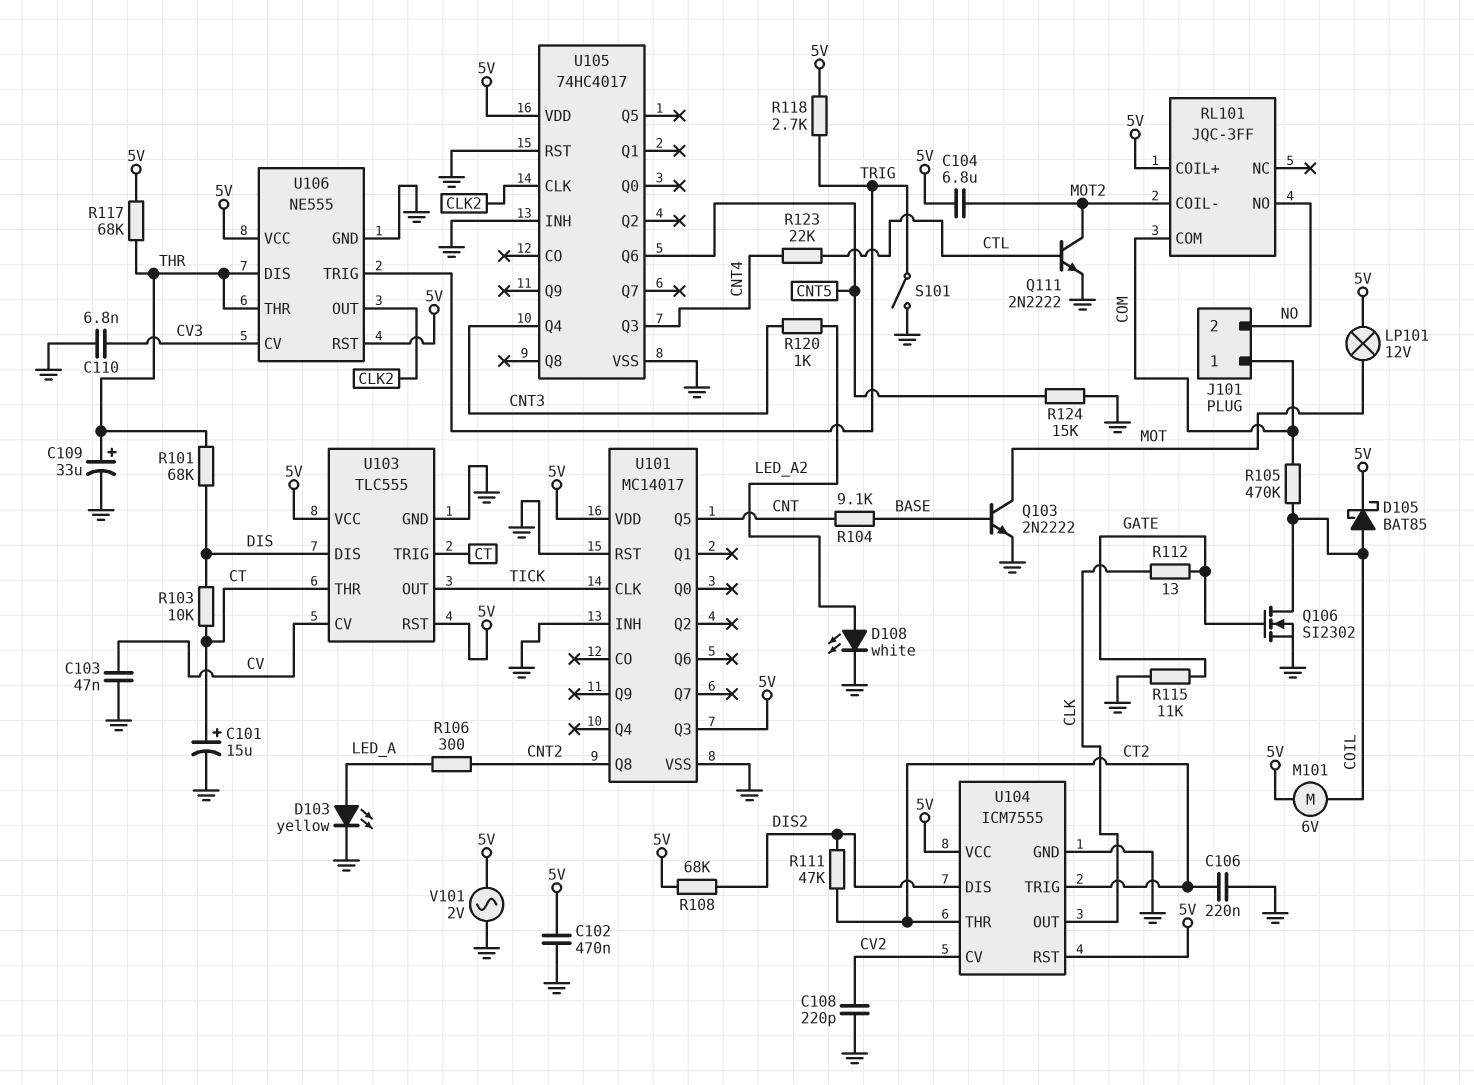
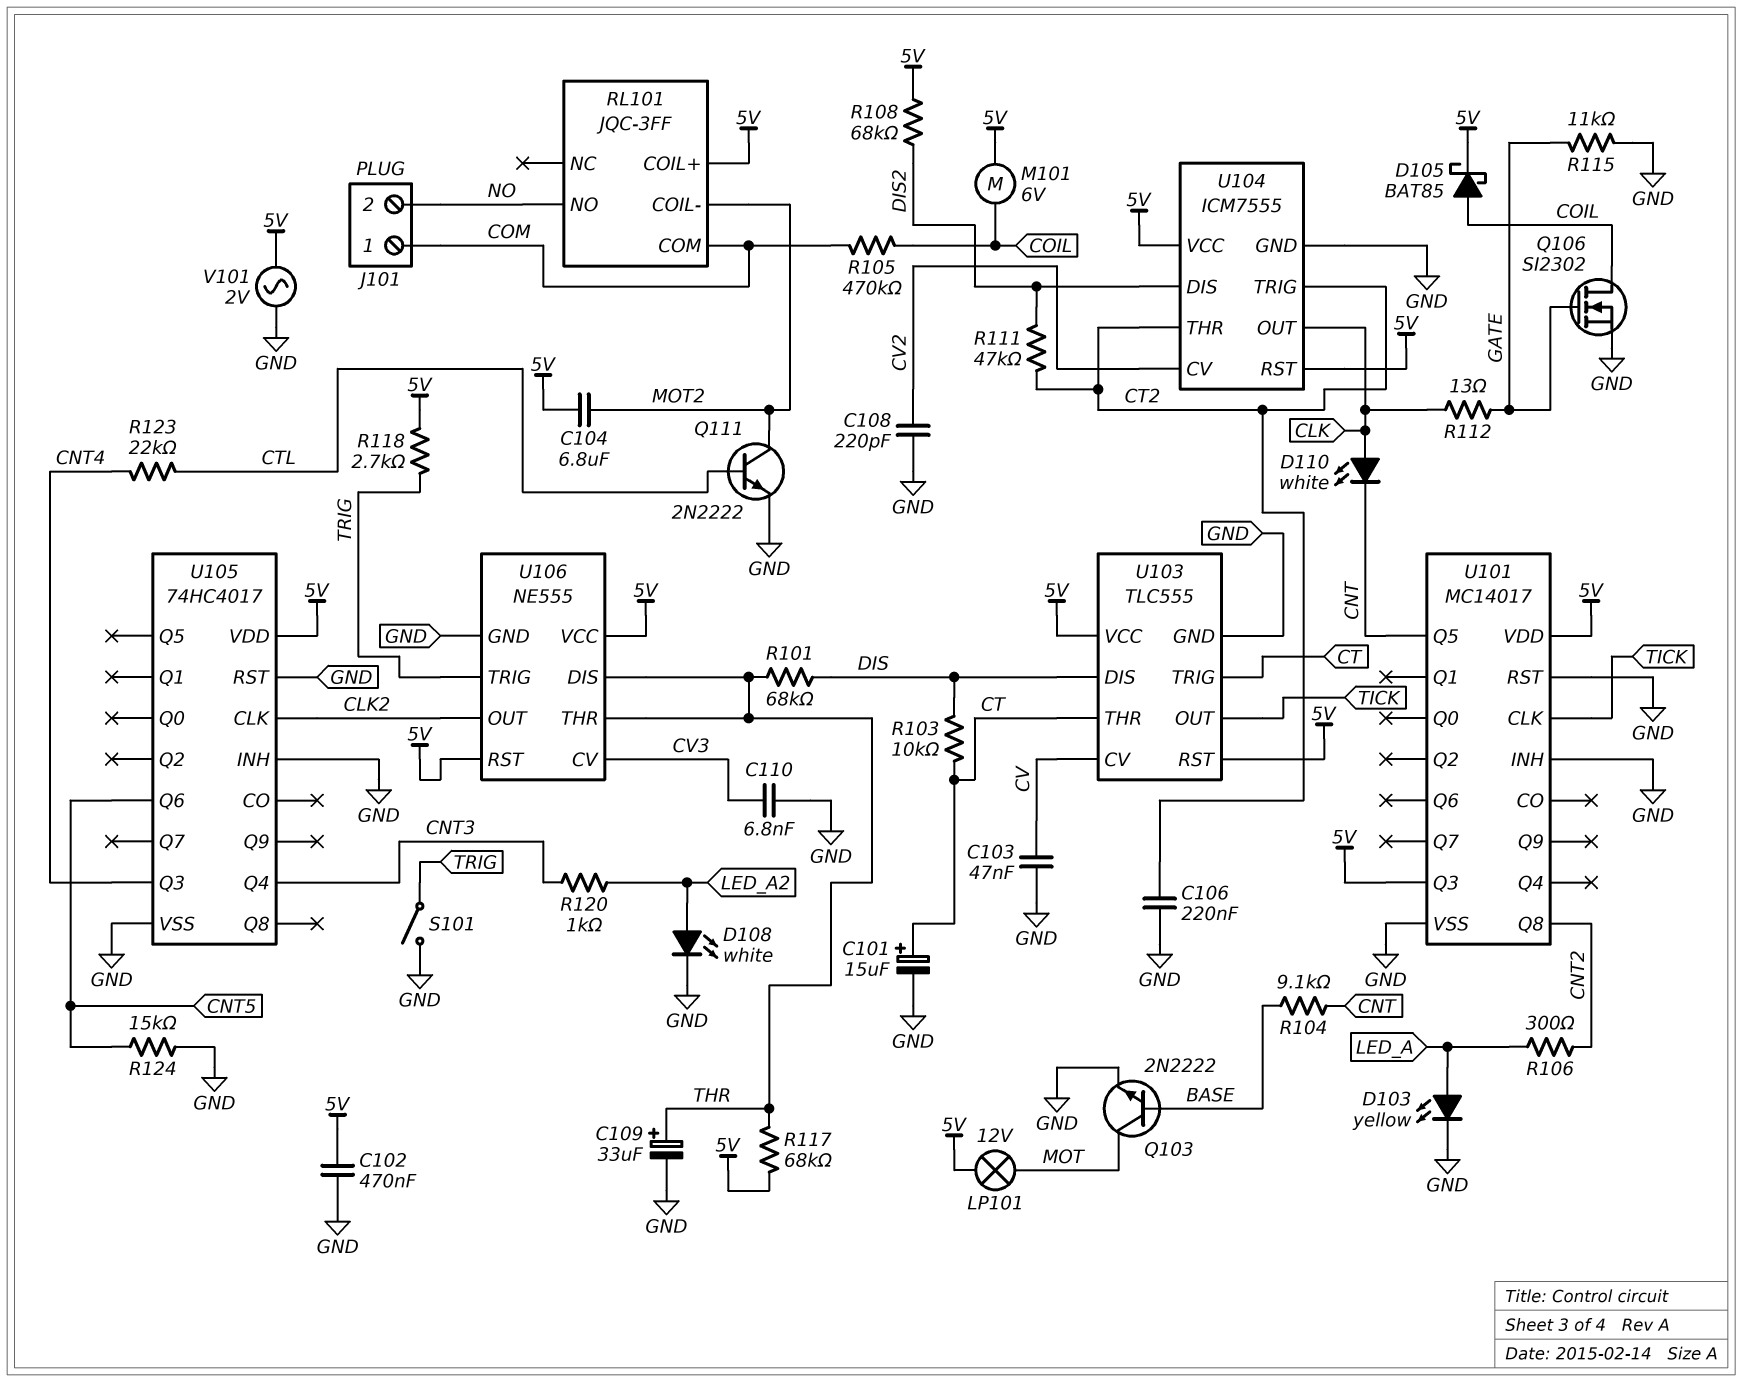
D110: none -> LED white (A CLK, K CNT)

